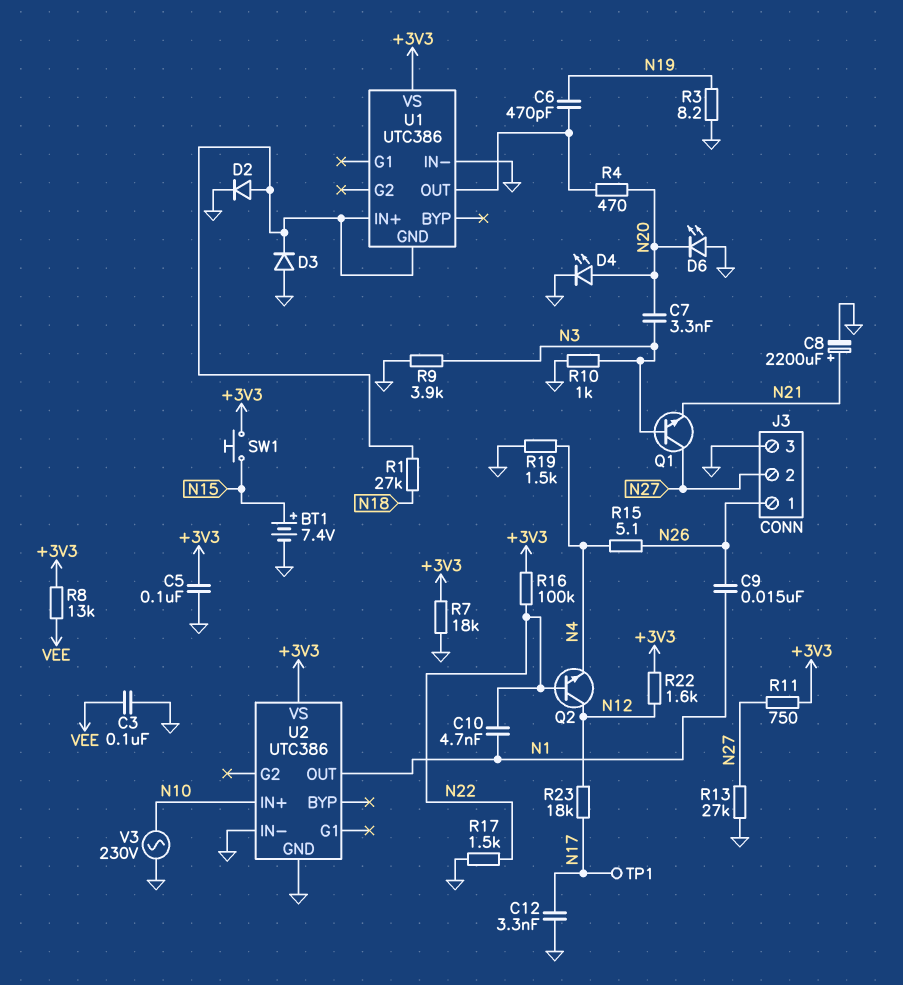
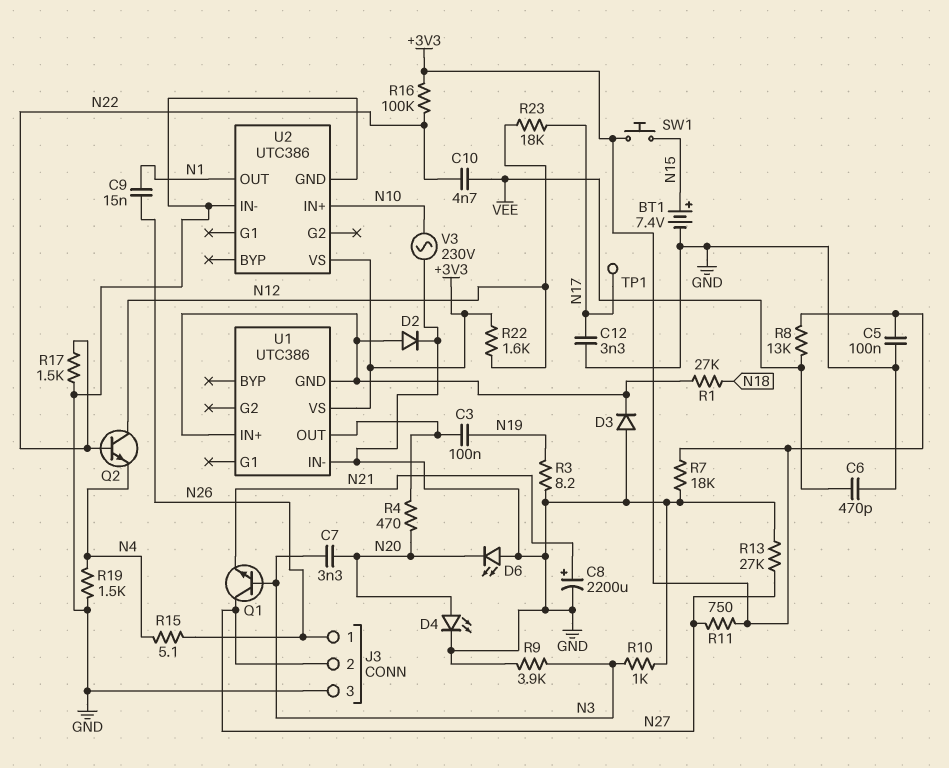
C3: 100nF (GND, VEE) -> 100nF (N19, U1/OUT)
C6: 470pF (N19, U1/OUT) -> 470pF (GND, VEE)
C10: 4.7nF (N1, N22) -> 4.7nF (N22, VEE)

